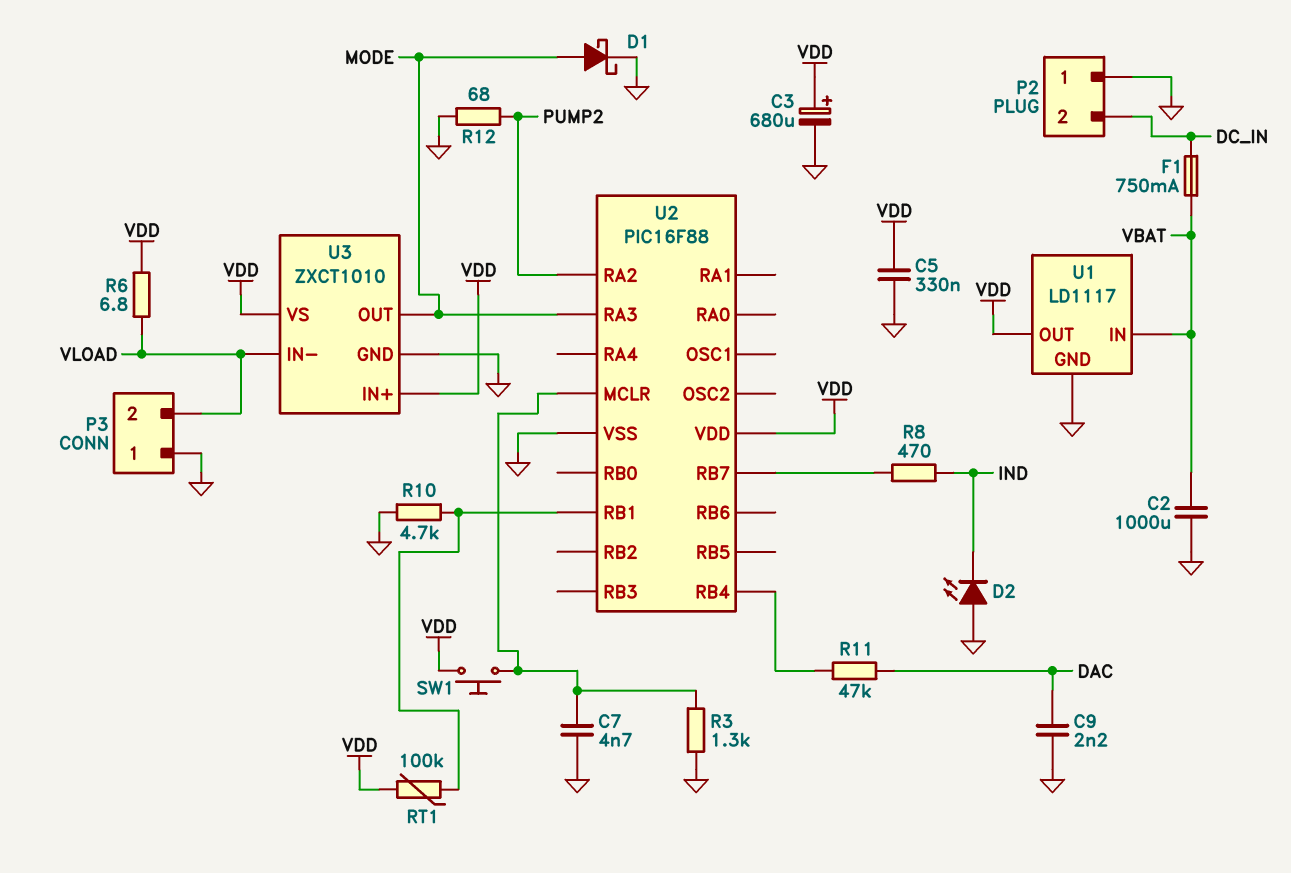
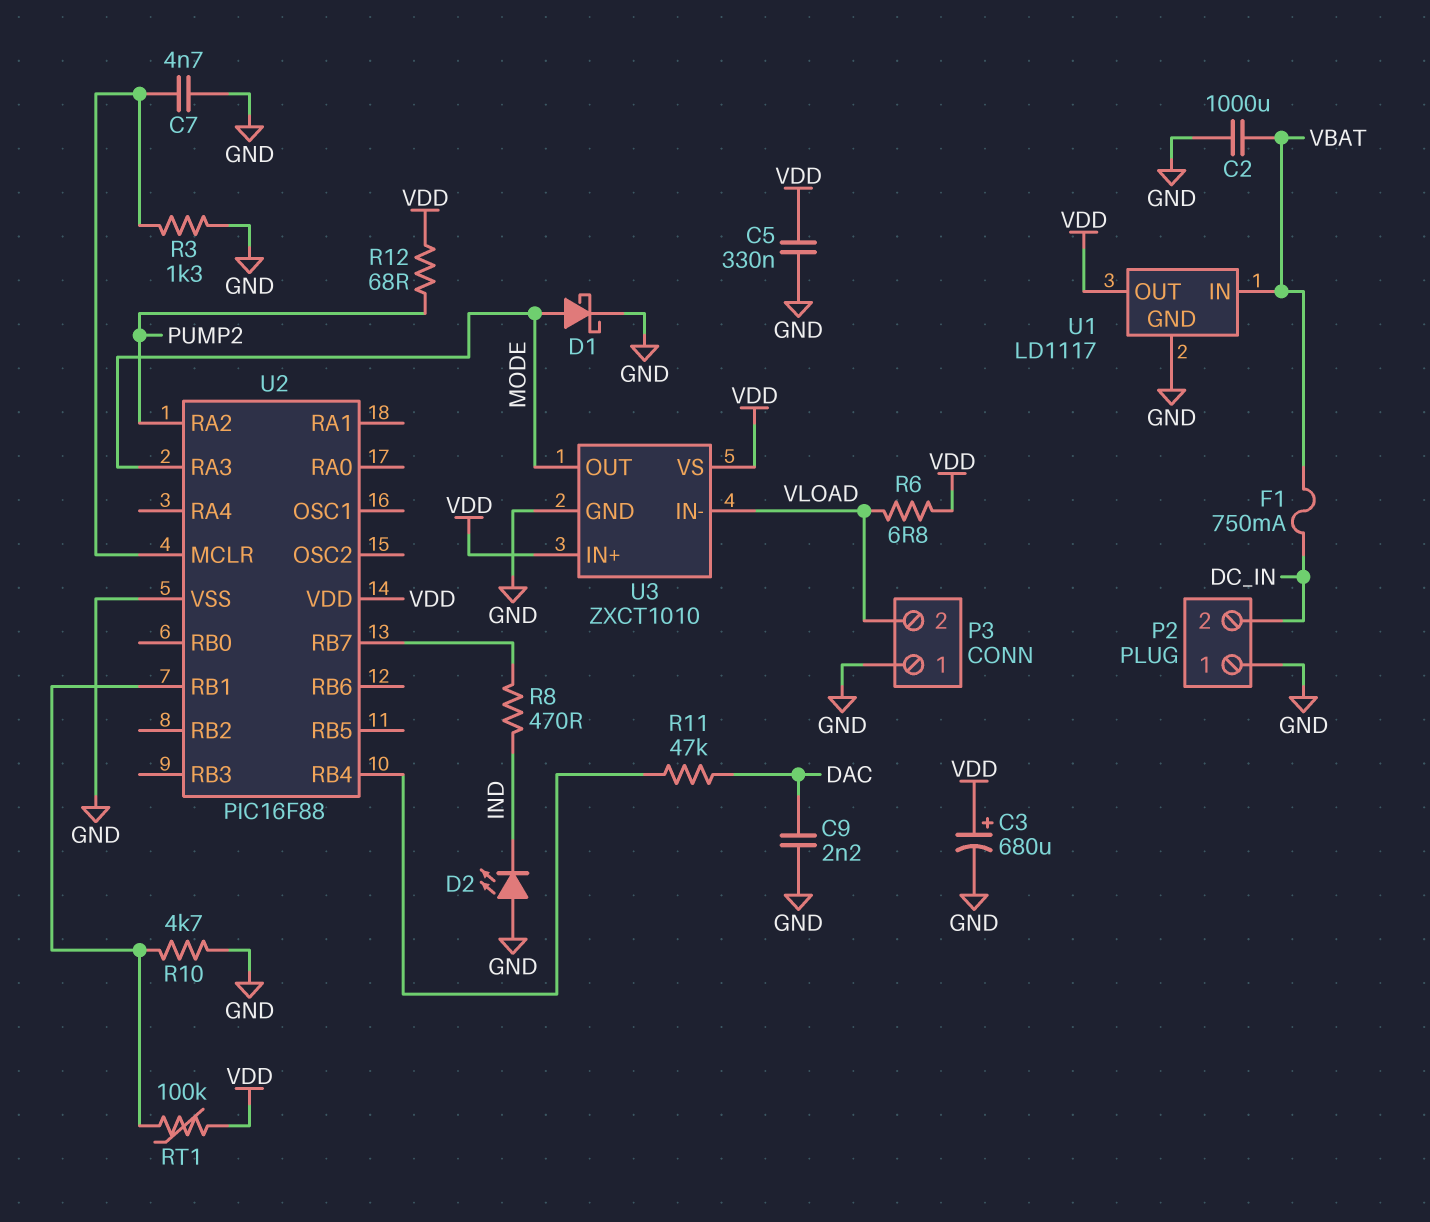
R12: 68 (GND, PUMP2) -> 68 (PUMP2, VDD)
SW1: button (U2/MCLR, VDD) -> none

